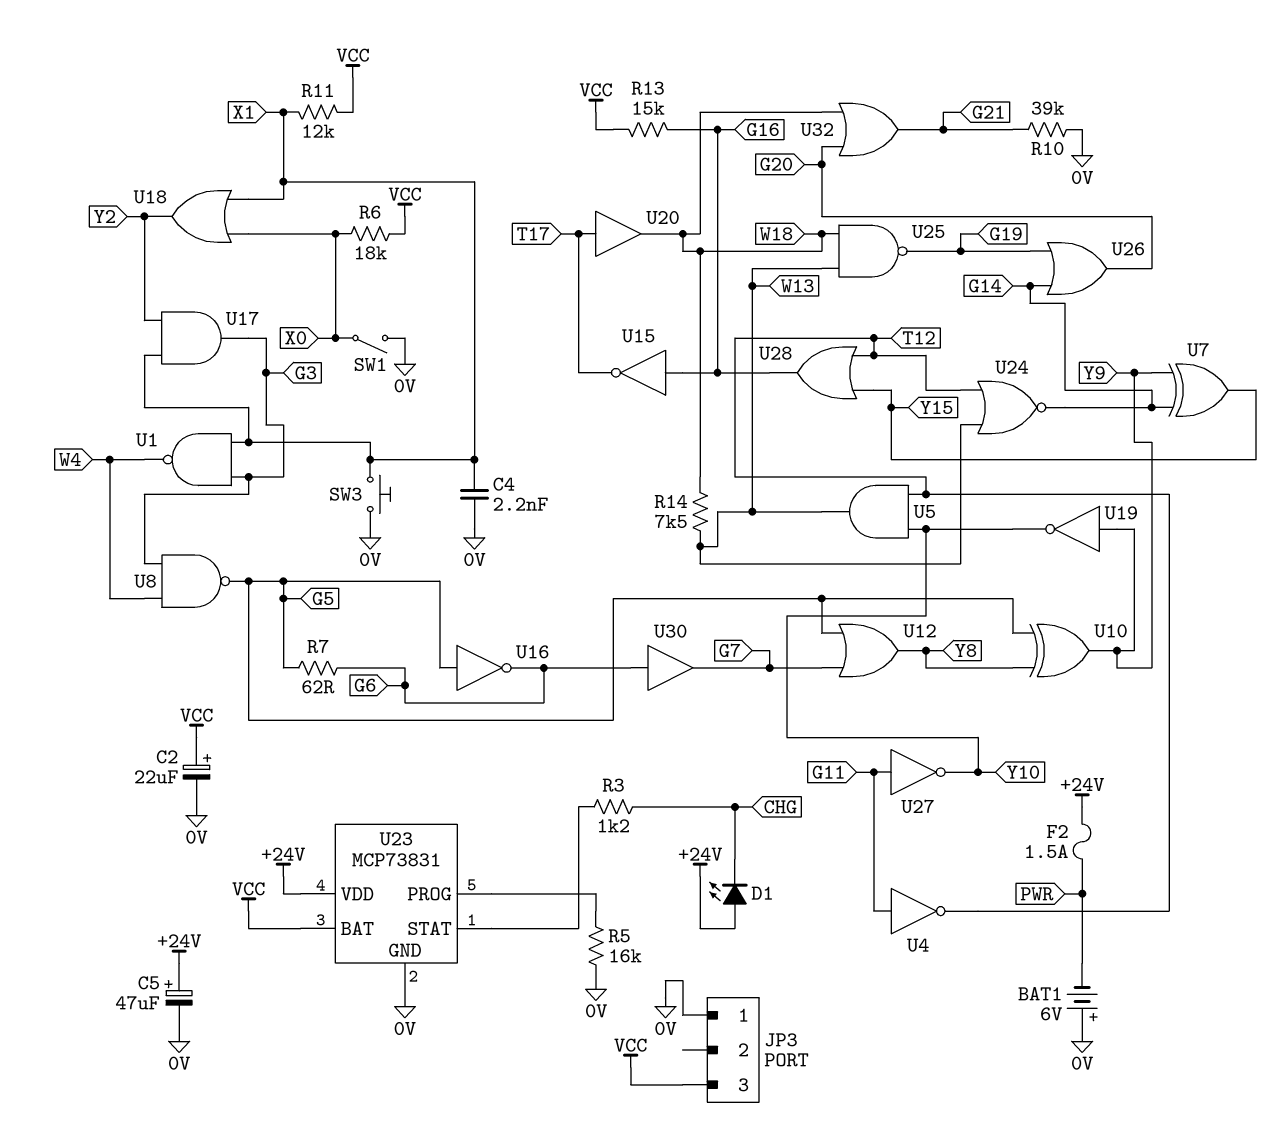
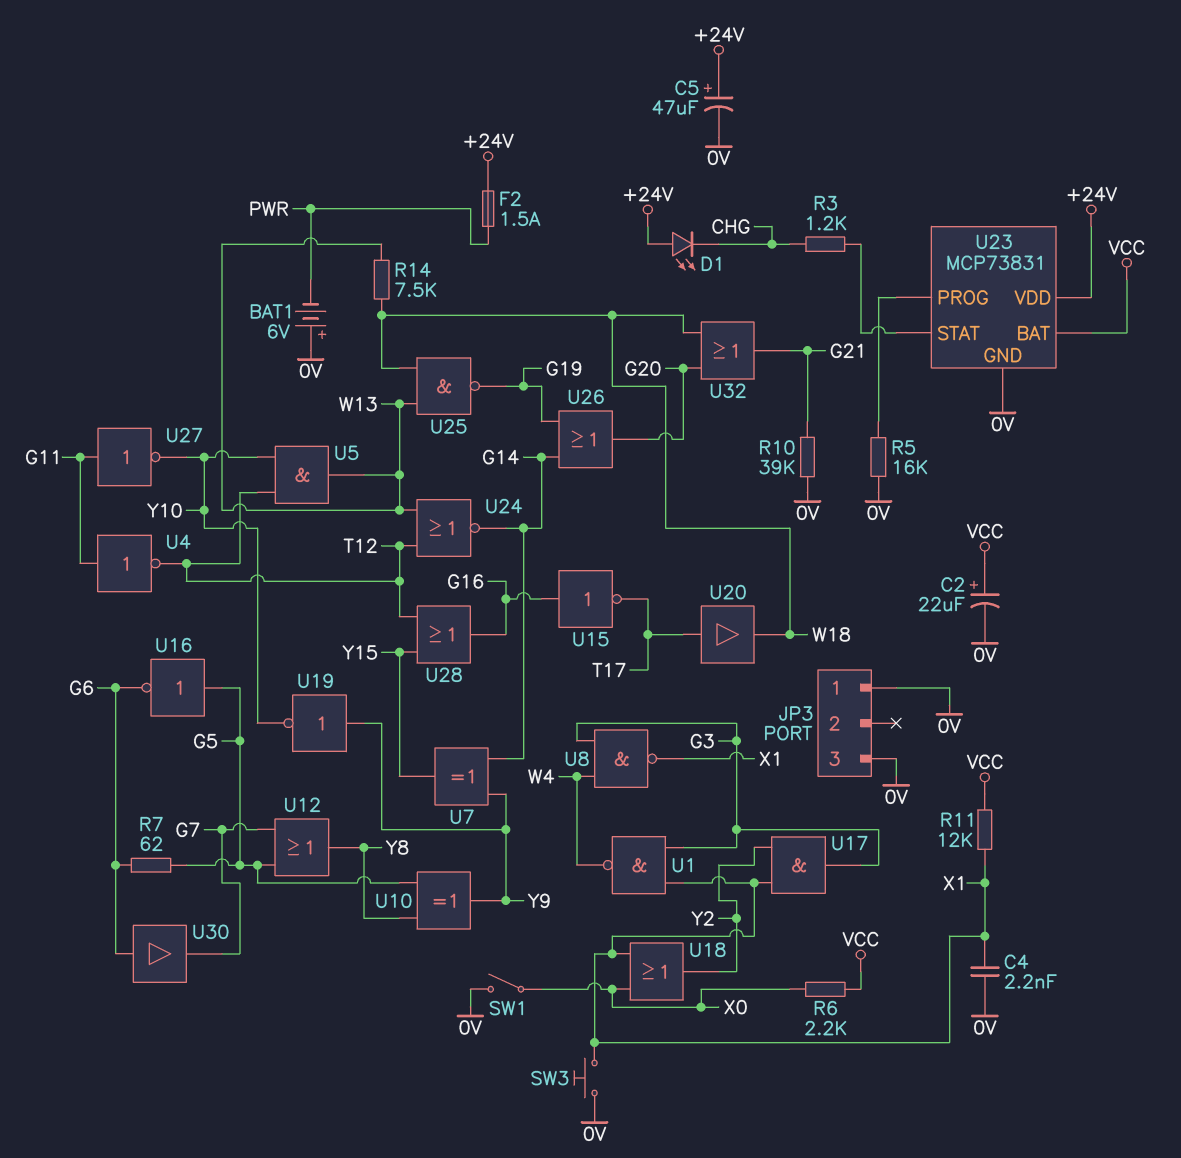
JP3 pin 3: VCC -> 0V
R6: 18k (VCC, X0) -> 2.2k (VCC, X0)
R13: 15k (G16, VCC) -> none
U8: NAND (in G3, in W4, out G5) -> NAND (in G3, in W4, out X1)

